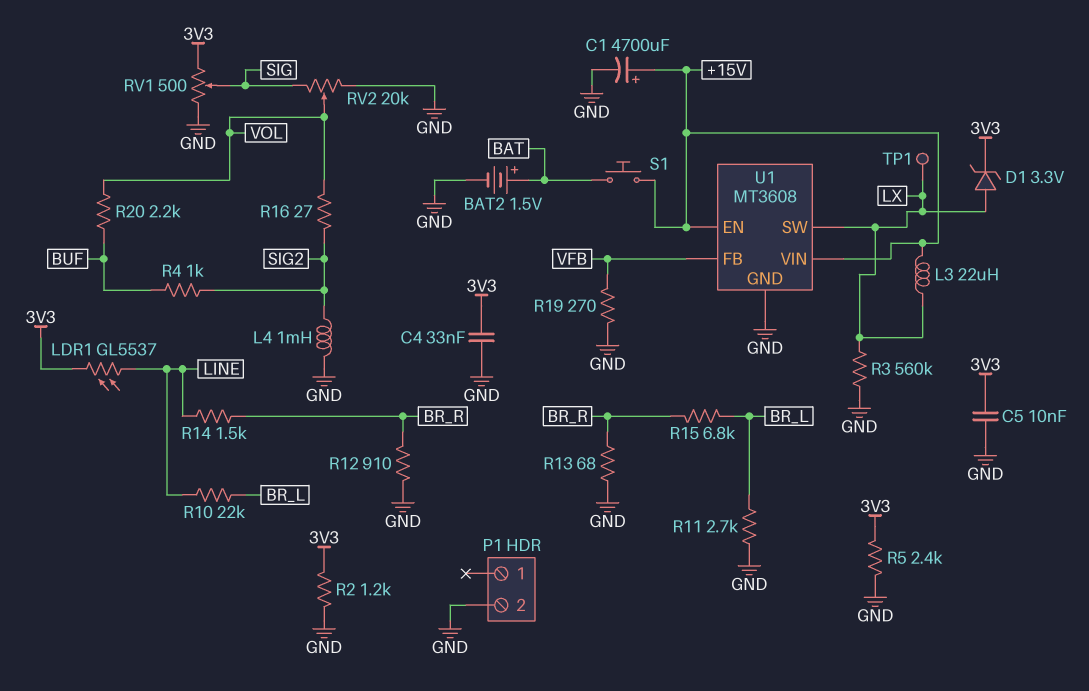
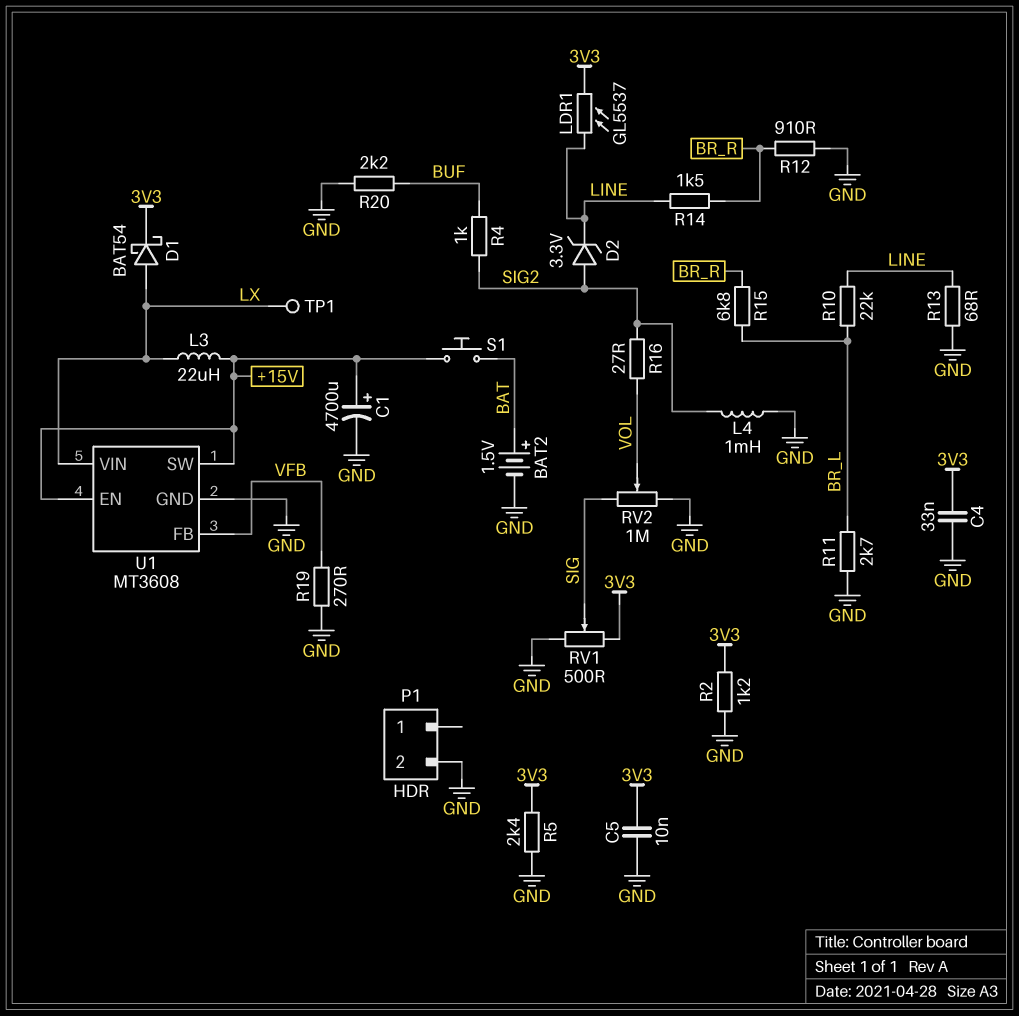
D1: zener 3.3V (A LX, K 3V3) -> schottky BAT54 (A LX, K 3V3)
D2: none -> zener 3.3V (A SIG2, K LINE)
R3: 560k (GND, LX) -> none
R13: 68 (BR_R, GND) -> 68 (GND, LINE)
R20: 2.2k (BUF, VOL) -> 2.2k (BUF, GND)
RV2: 20k (GND, SIG, wiper VOL) -> 1M (GND, SIG, wiper VOL)
U1 pin SW: LX -> +15V
U1 pin VIN: +15V -> LX

